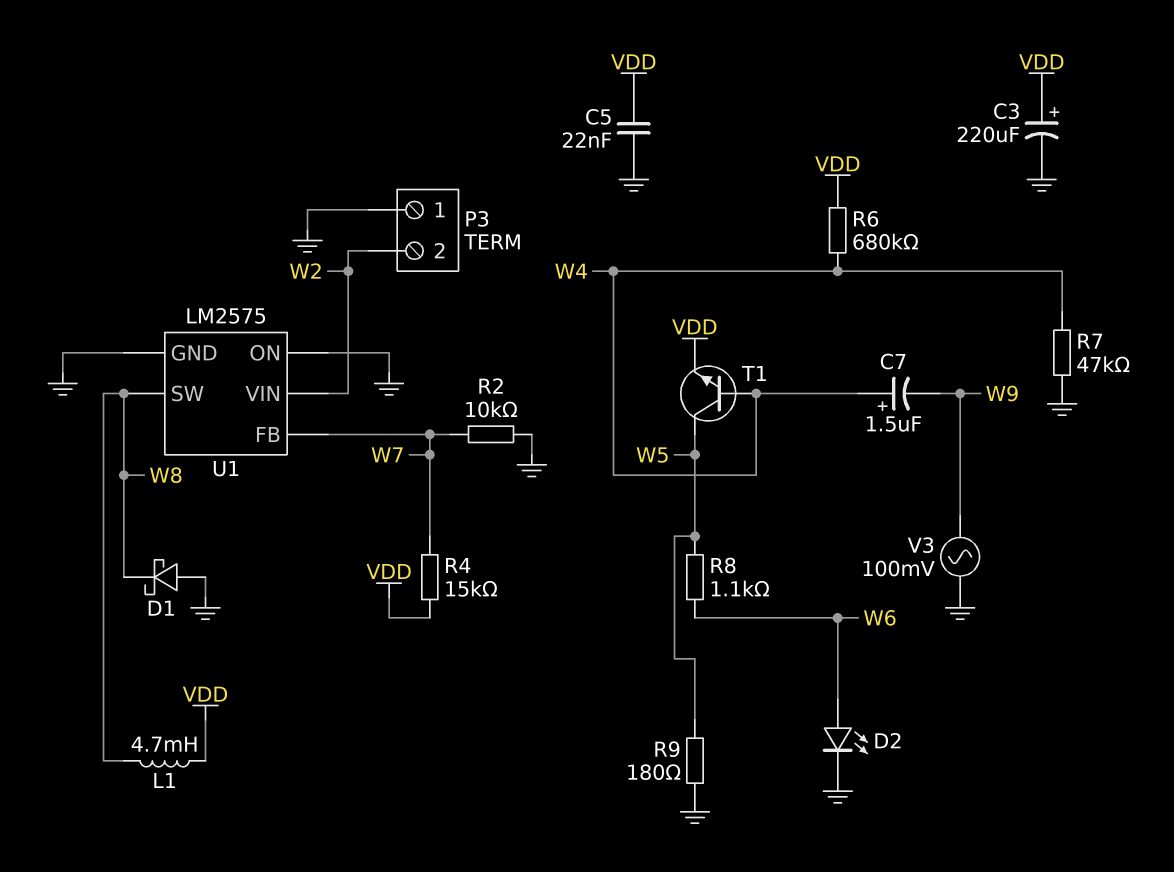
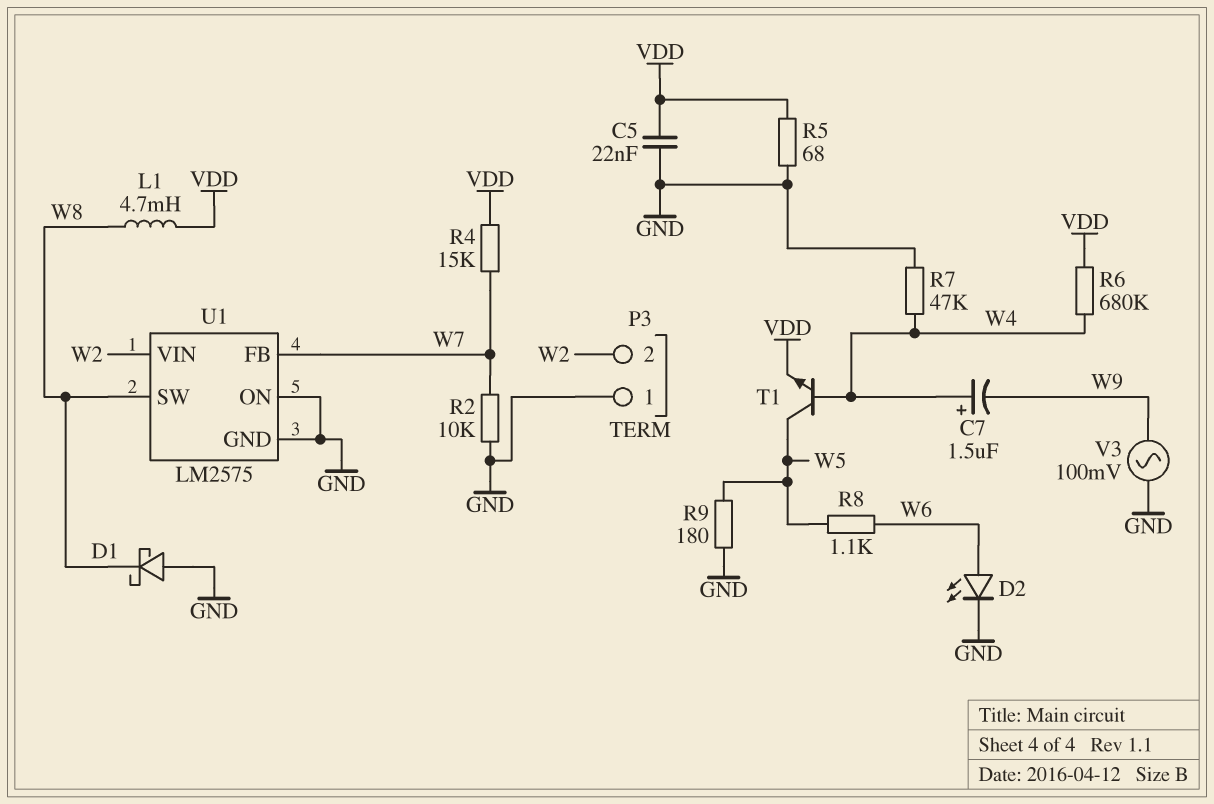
C3: 220uF (plus VDD, minus GND) -> none
R5: none -> 68 (GND, VDD)

